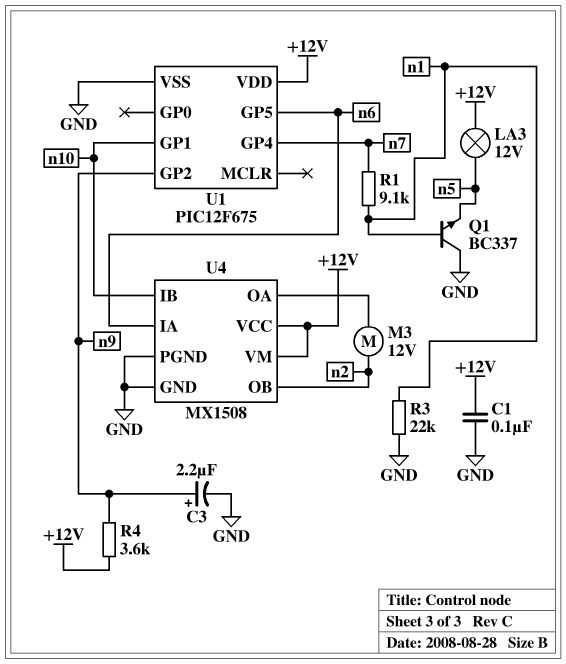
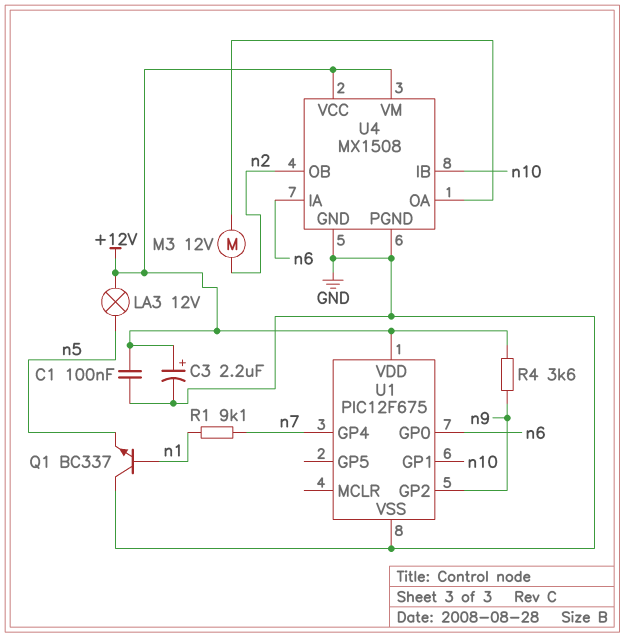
C3: 2.2uF (plus n9, minus GND) -> 2.2uF (plus +12V, minus GND)
R3: 22k (GND, n1) -> none
U1 pin GP0: none -> n6
U1 pin GP5: n6 -> none

